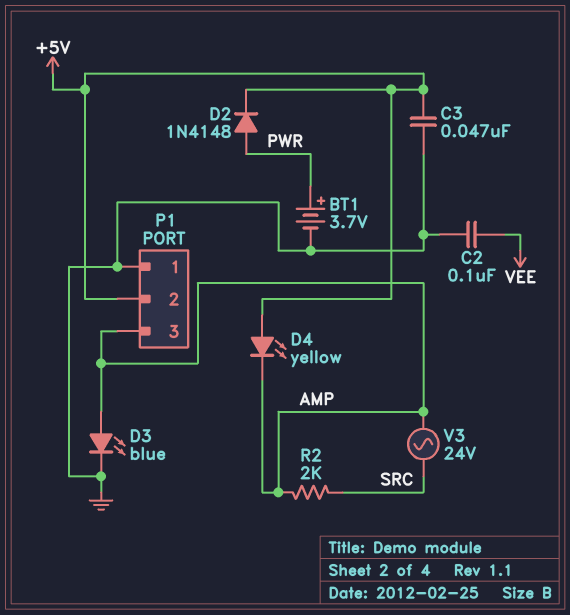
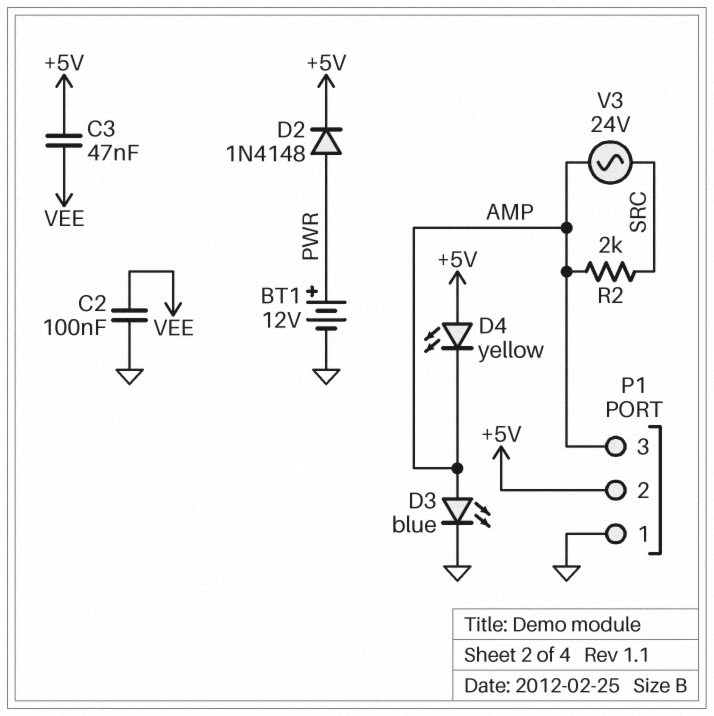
BT1: 3.7V (plus PWR, minus GND) -> 12V (plus PWR, minus GND)
C3: 47nF (+5V, GND) -> 47nF (+5V, VEE)

